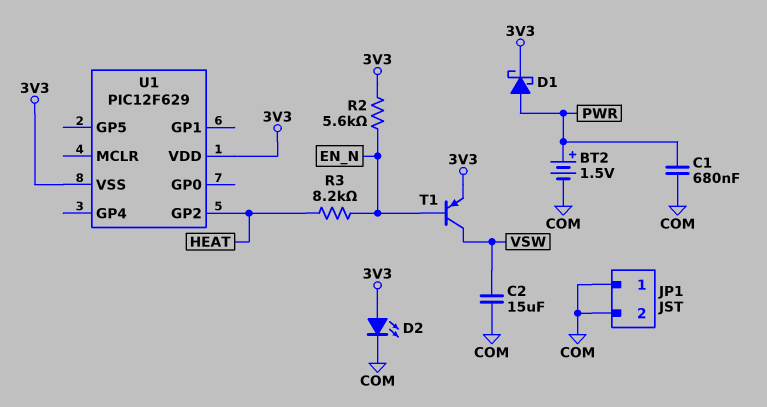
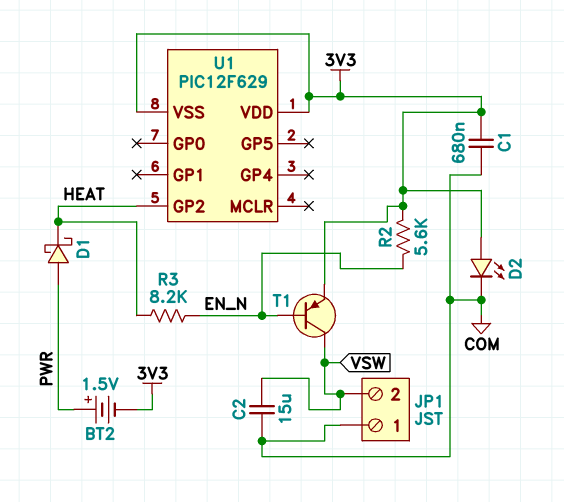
BT2: 1.5V (plus PWR, minus COM) -> 1.5V (plus PWR, minus 3V3)
C1: 680nF (COM, PWR) -> 680nF (3V3, COM)
D1: schottky (A PWR, K 3V3) -> schottky (A PWR, K HEAT)
JP1 pin 2: COM -> VSW

